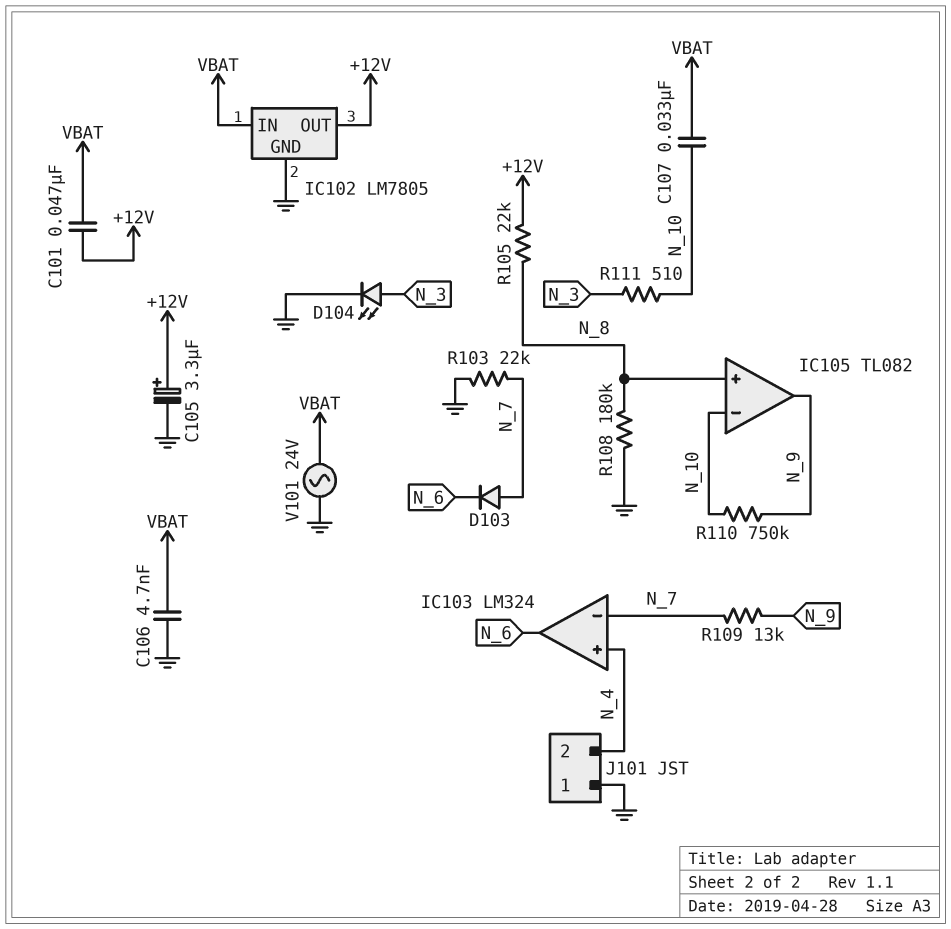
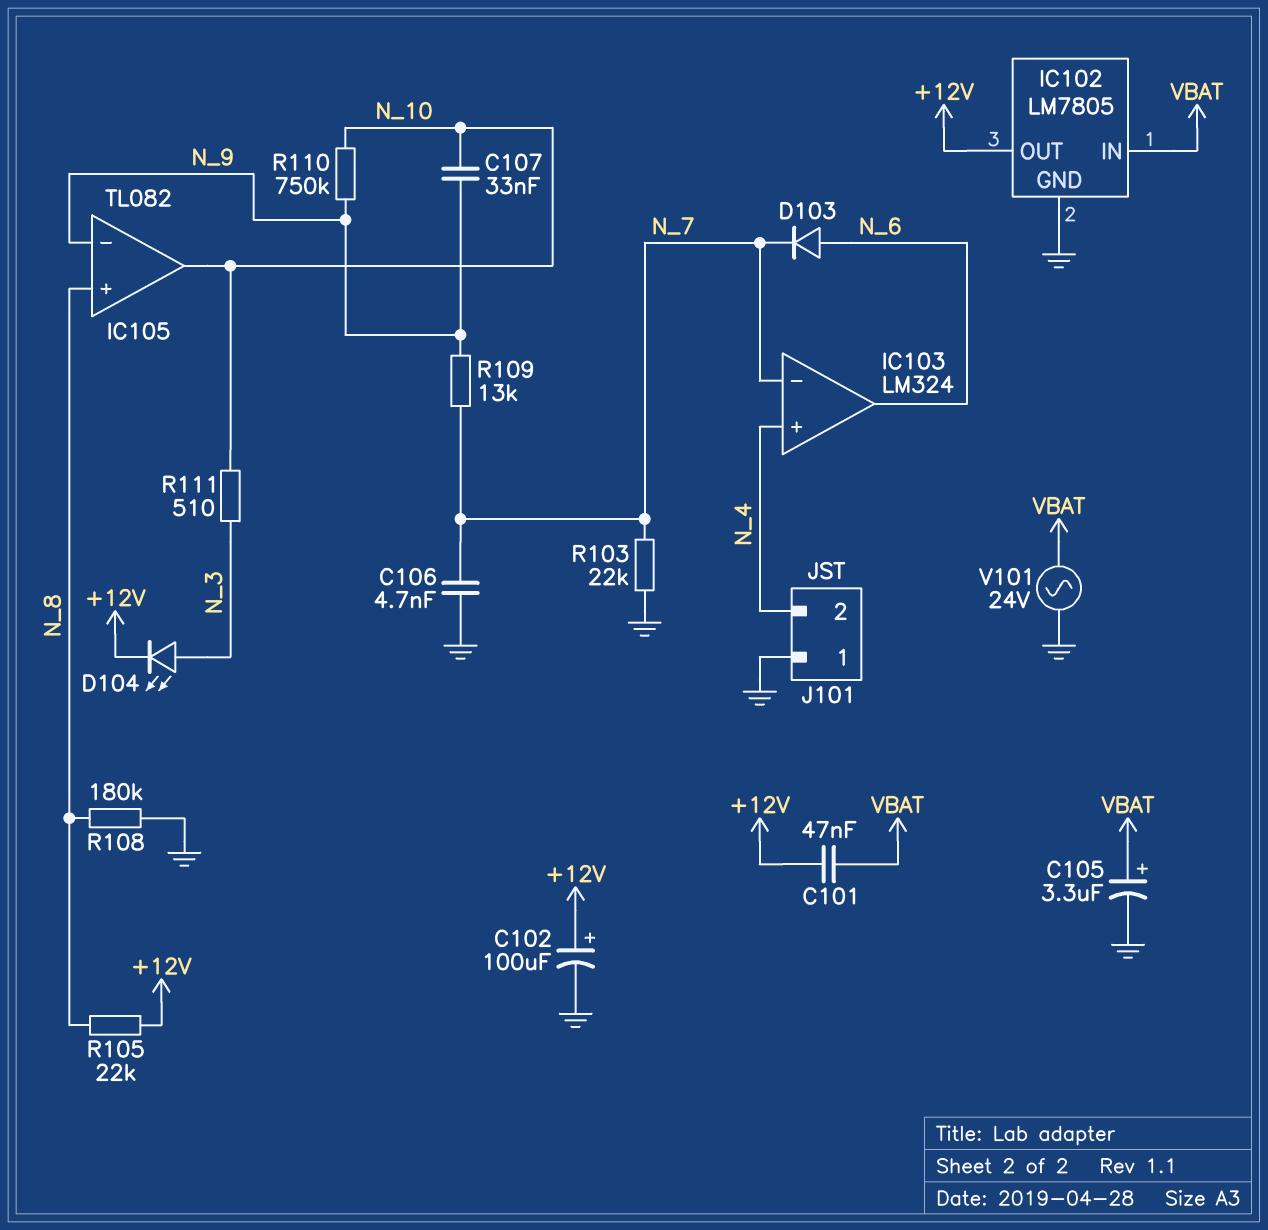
C102: none -> 100uF (plus +12V, minus GND)
C105: 3.3uF (plus +12V, minus GND) -> 3.3uF (plus VBAT, minus GND)
C106: 4.7nF (GND, VBAT) -> 4.7nF (GND, N_7)
C107: 33nF (N_10, VBAT) -> 33nF (N_9, N_10)
D103: diode (A N_7, K N_6) -> diode (A N_6, K N_7)
D104: LED (A N_3, K GND) -> LED (A N_3, K +12V)
IC105 pin in-: N_10 -> N_9
IC105 pin out: N_9 -> N_10

